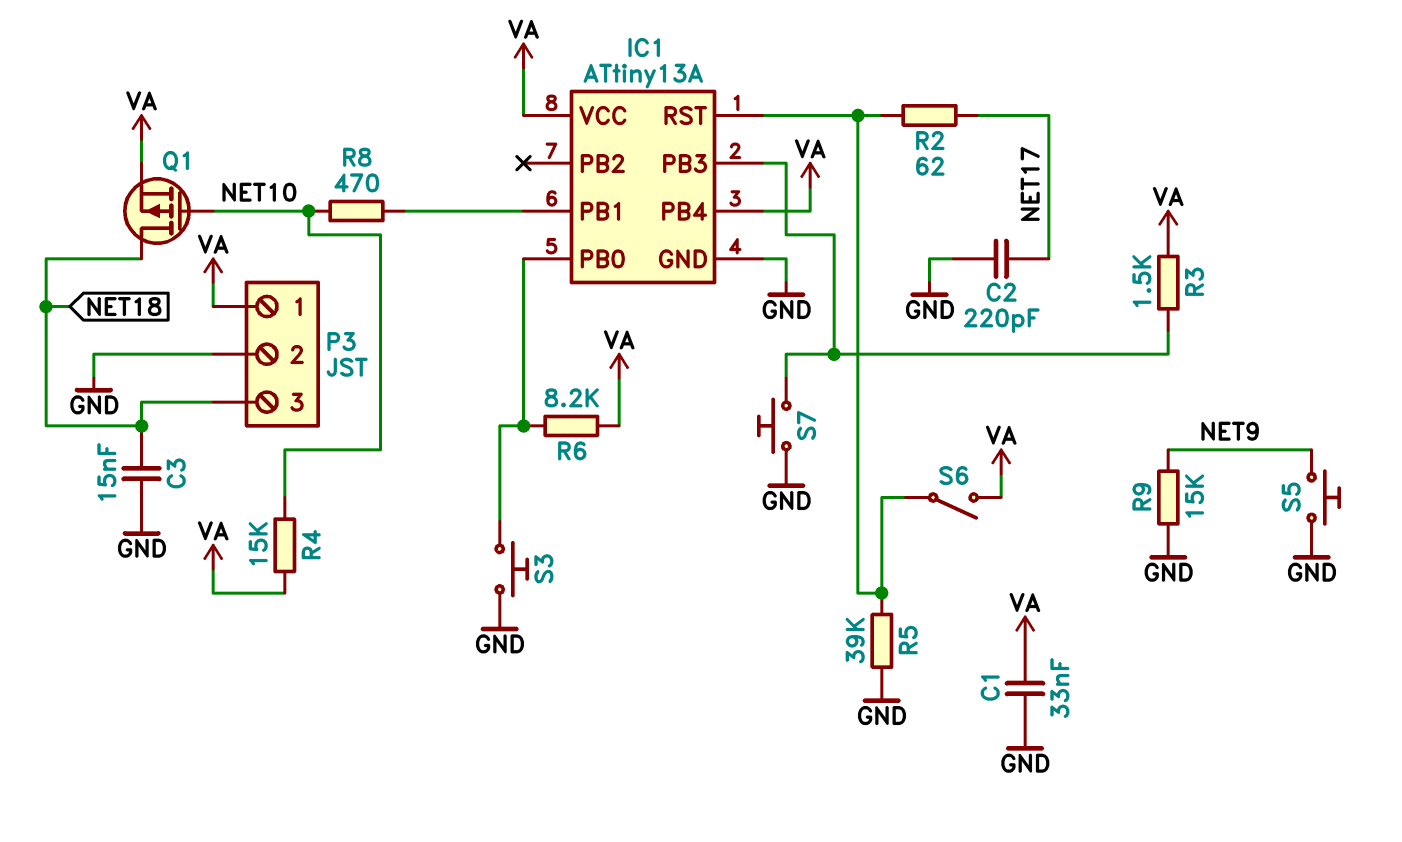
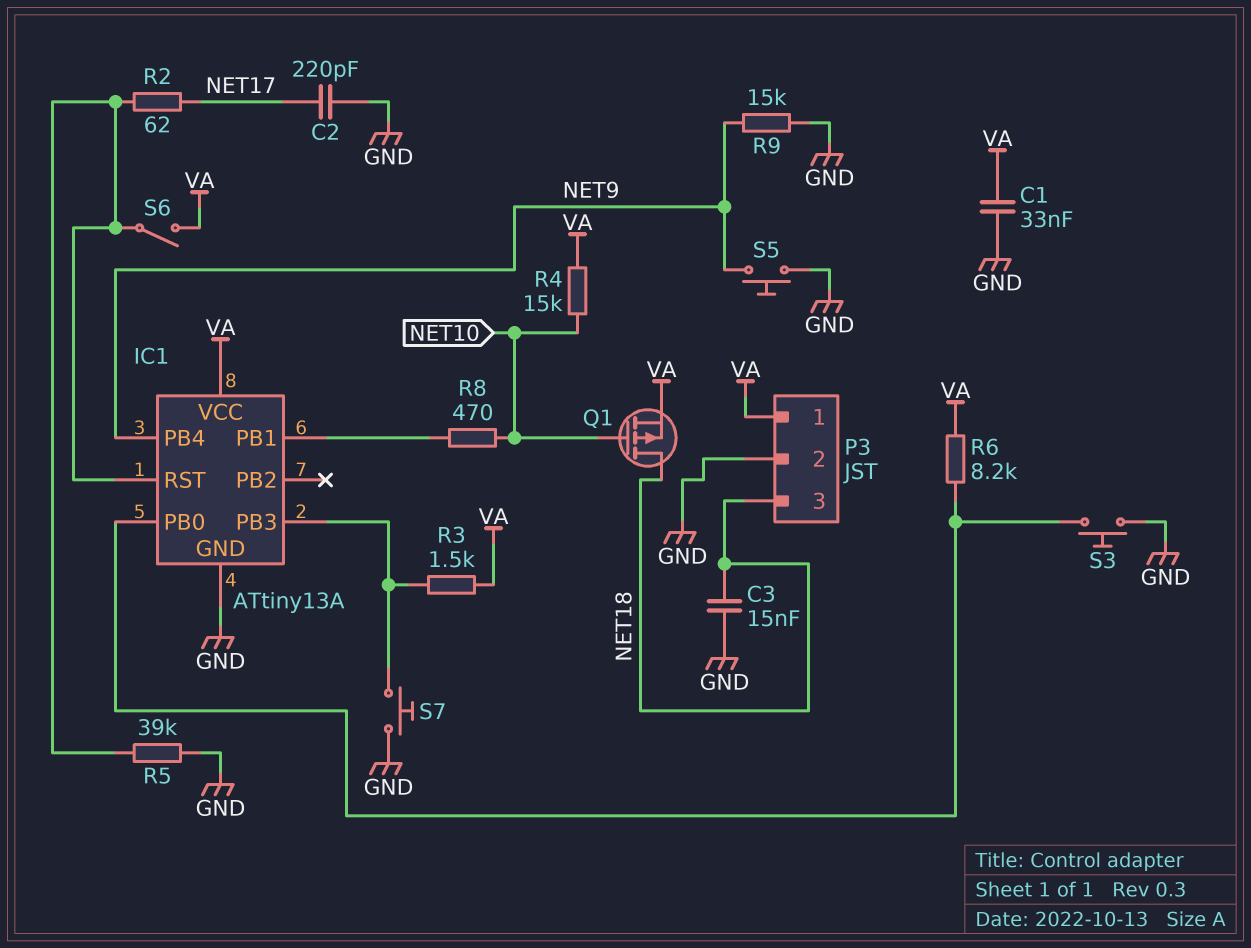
IC1 pin PB4: VA -> NET9

